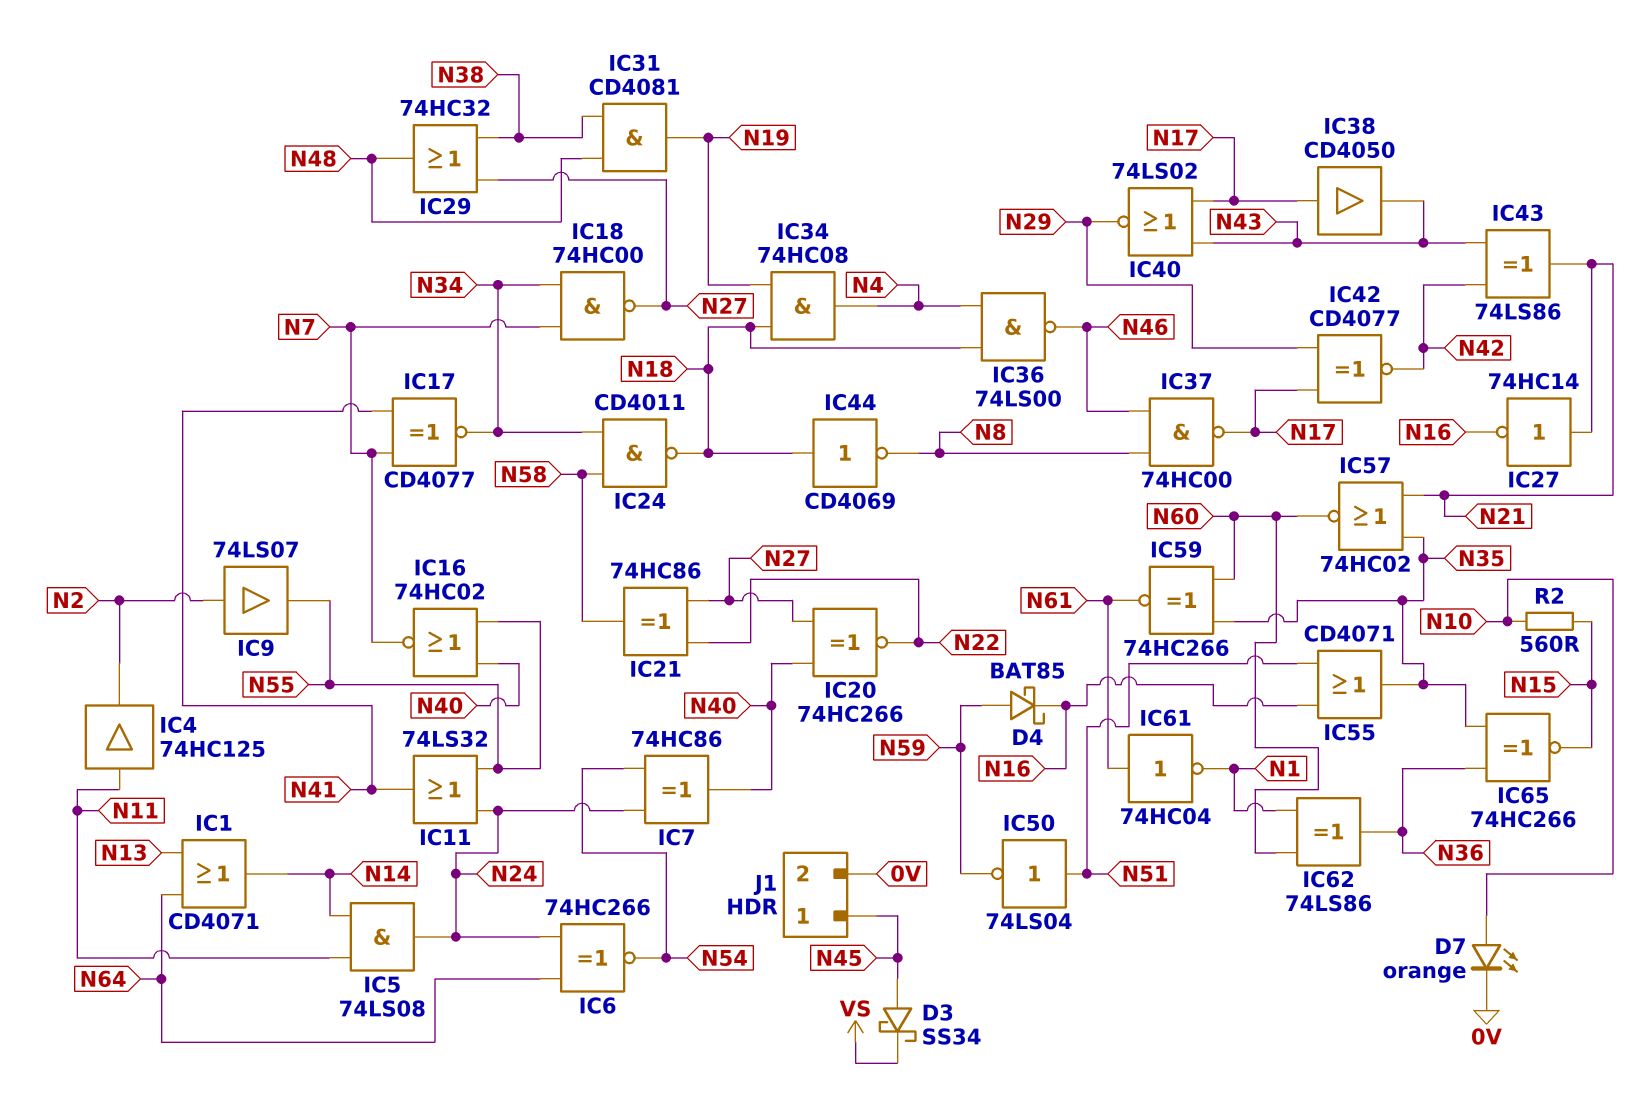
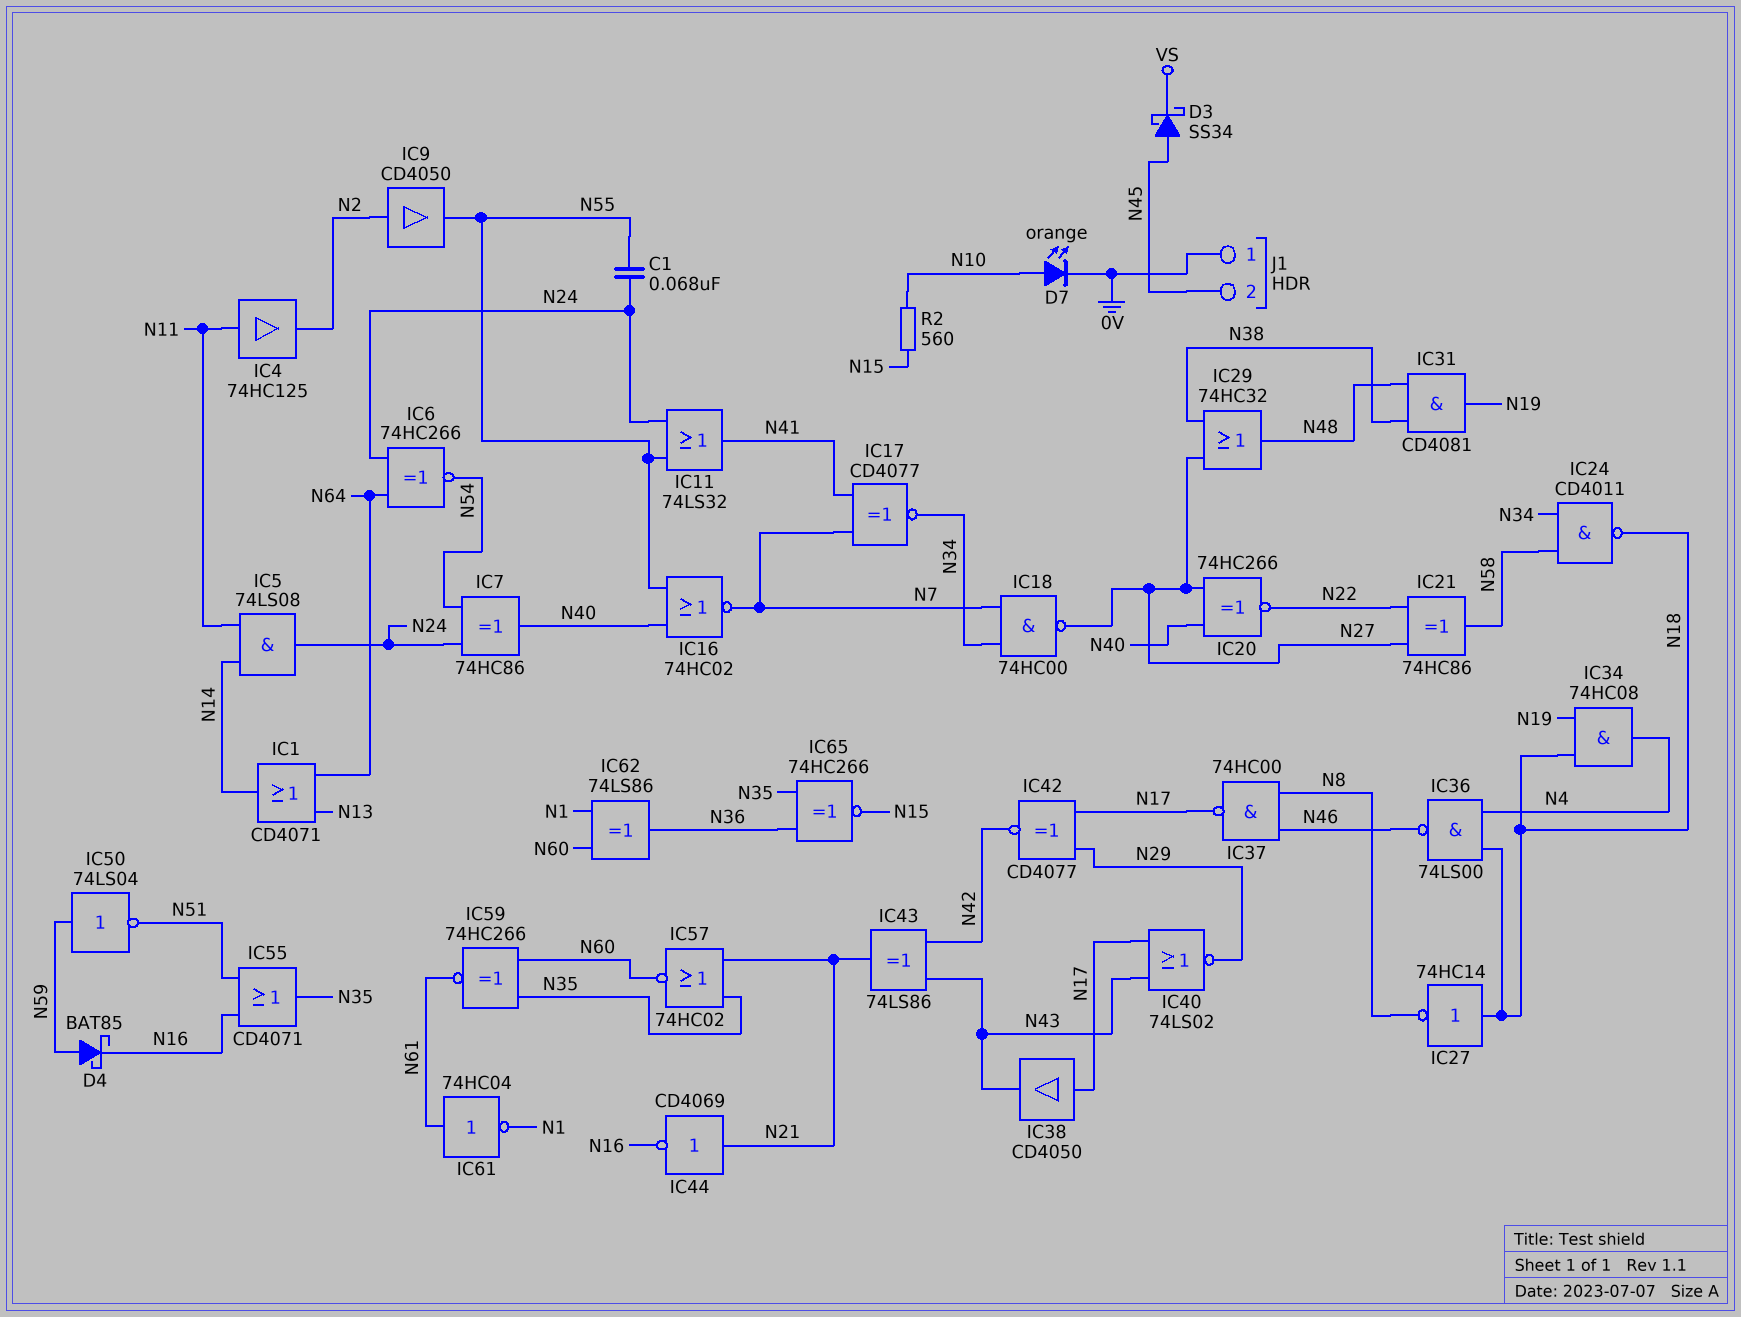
C1: none -> 68nF (N24, N55)
IC9: buffer 74LS07 (in N2, out N55) -> buffer CD4050 (in N2, out N55)
IC27: NOT 74HC14 (in N21, out N16) -> NOT 74HC14 (in N18, out N8)
IC44: NOT CD4069 (in N18, out N8) -> NOT CD4069 (in N21, out N16)
IC50: NOT 74LS04 (in N51, out N59) -> NOT 74LS04 (in N59, out N51)
J1 pin 1: N45 -> 0V
J1 pin 2: 0V -> N45

